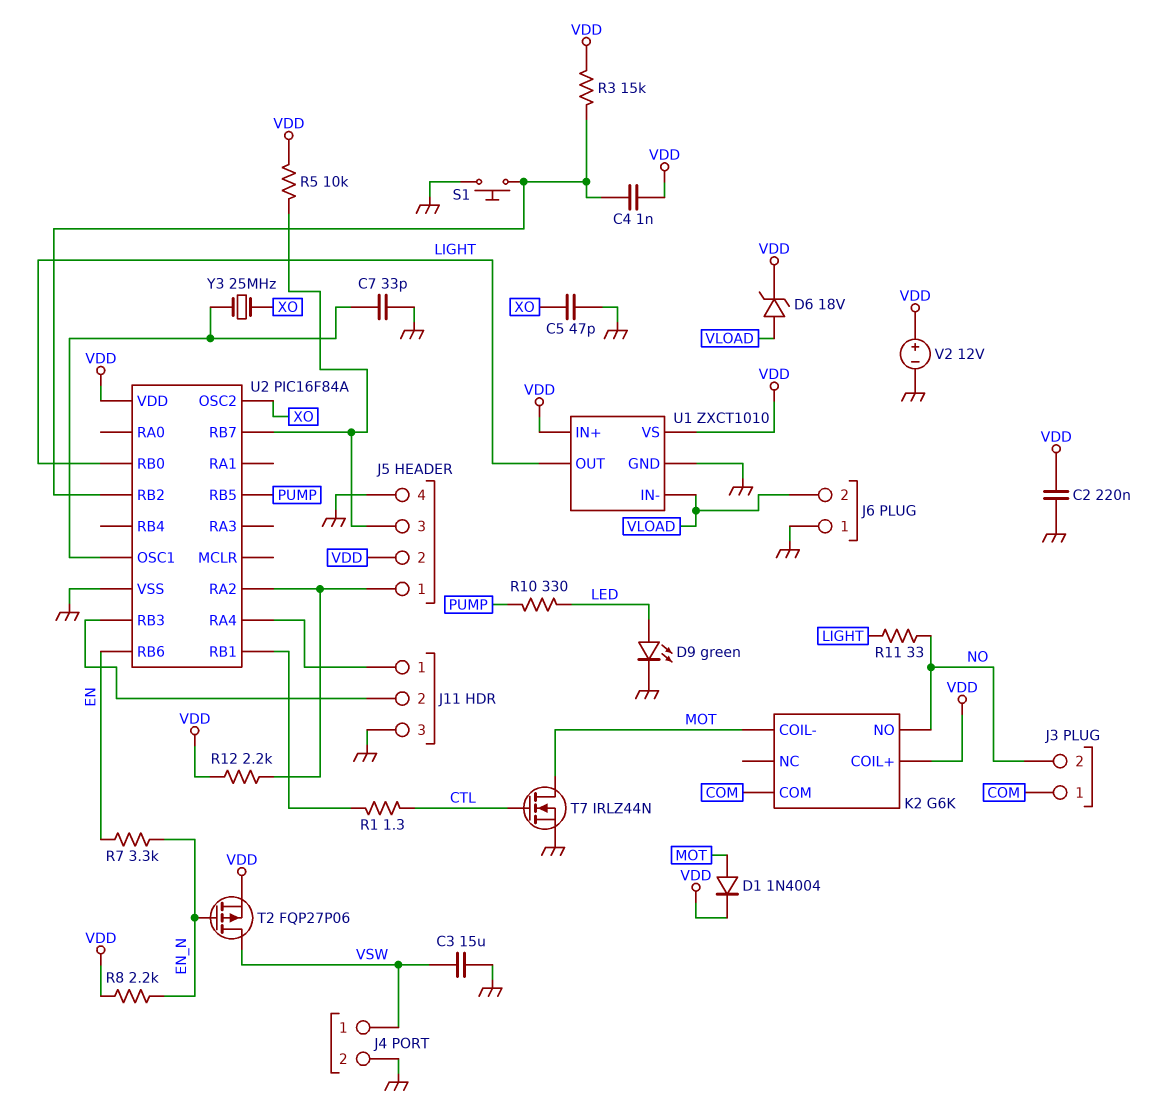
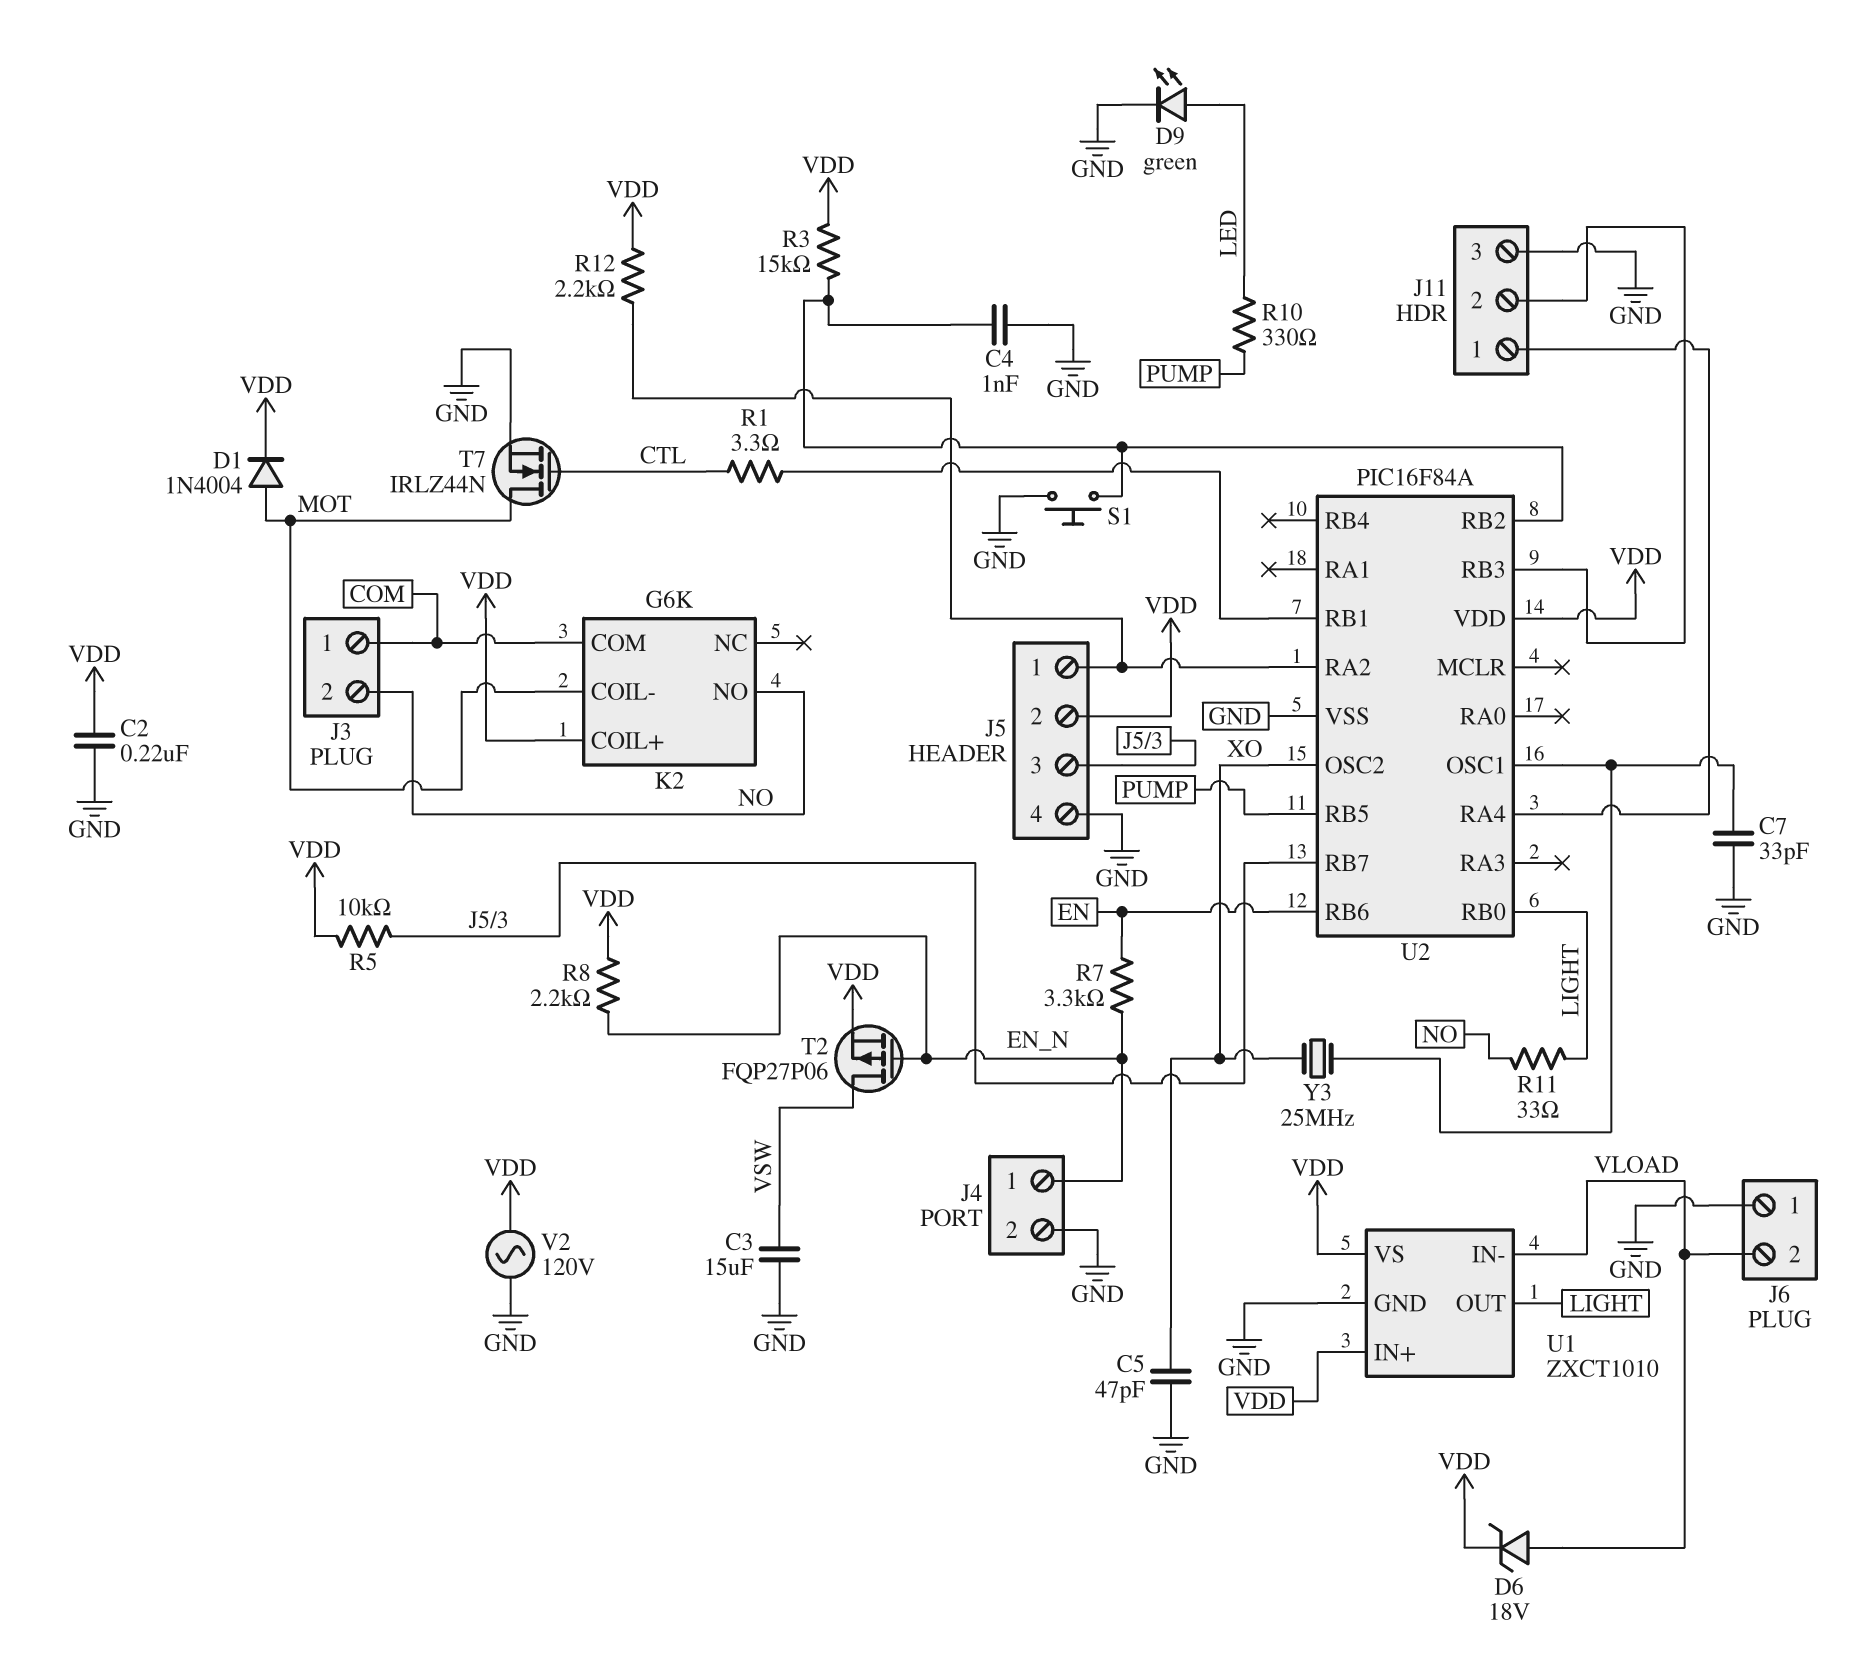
C4: 1nF (U2/RB2, VDD) -> 1nF (GND, U2/RB2)
J4 pin 1: VSW -> EN_N
R1: 1.3 (CTL, U2/RB1) -> 3.3 (CTL, U2/RB1)
V2: 12V (plus VDD, minus GND) -> AC 120V (GND, VDD)

